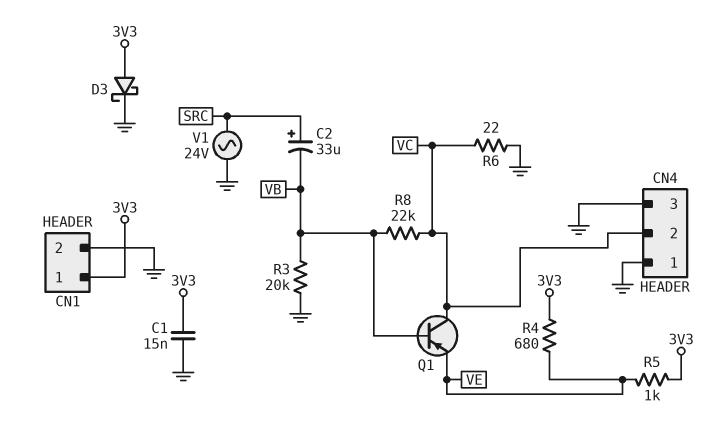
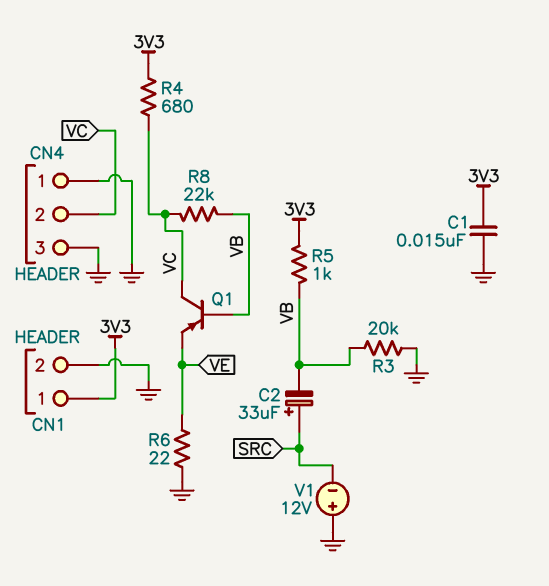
D3: schottky (A 3V3, K GND) -> none
R4: 680 (3V3, VE) -> 680 (3V3, VC)
R5: 1k (3V3, VE) -> 1k (3V3, VB)
R6: 22 (GND, VC) -> 22 (GND, VE)
V1: AC 24V (GND, SRC) -> 12V (plus GND, minus SRC)

